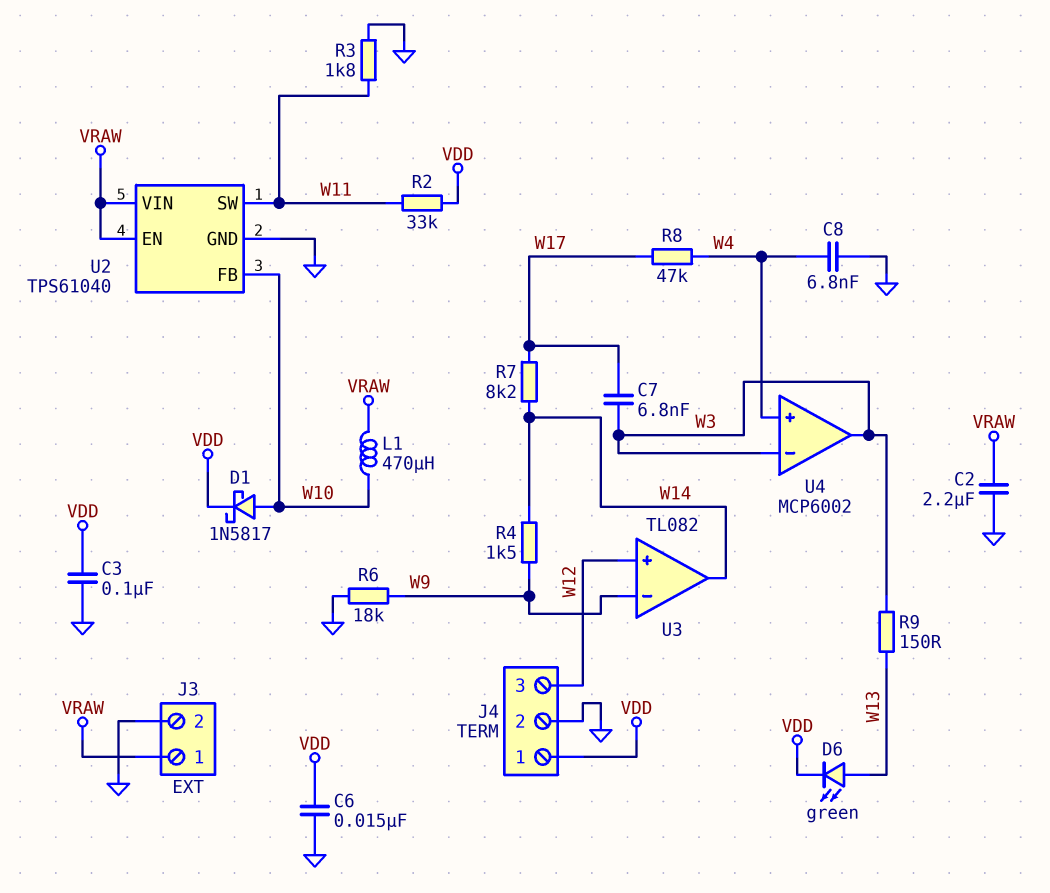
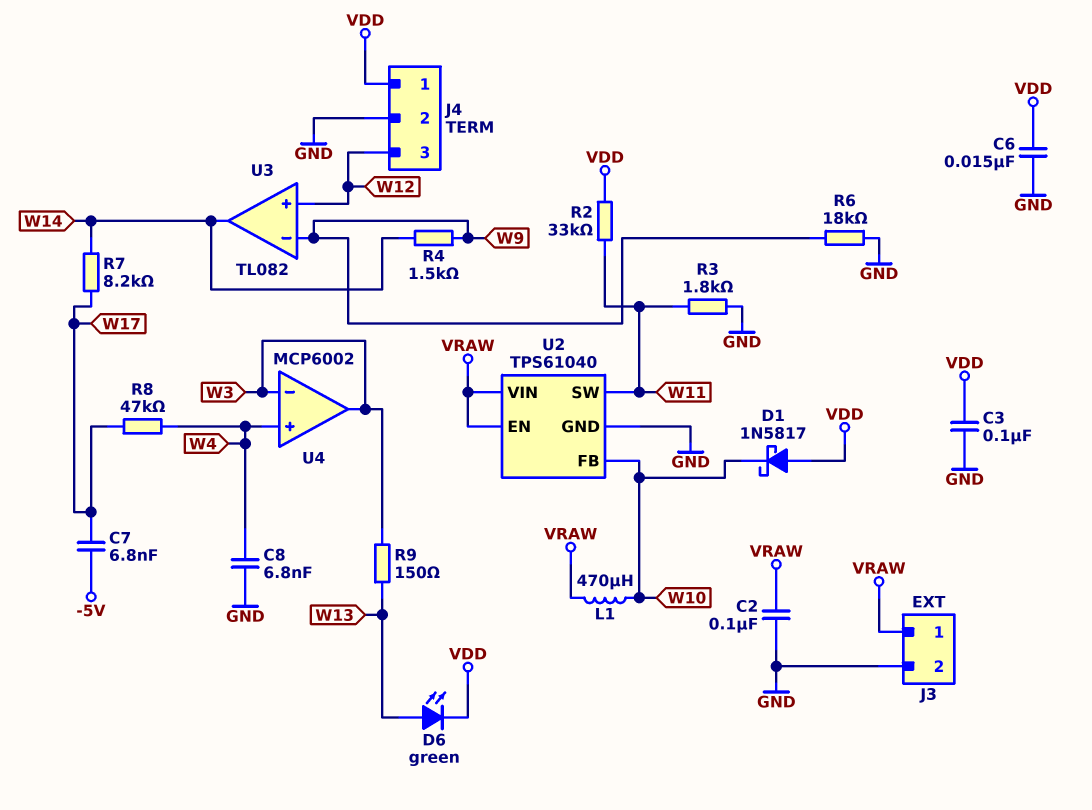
C2: 2.2uF (GND, VRAW) -> 100nF (GND, VRAW)
C7: 6.8nF (W3, W17) -> 6.8nF (-5V, W17)
D1: schottky 1N5817 (A W10, K VDD) -> schottky 1N5817 (A VDD, K W10)

